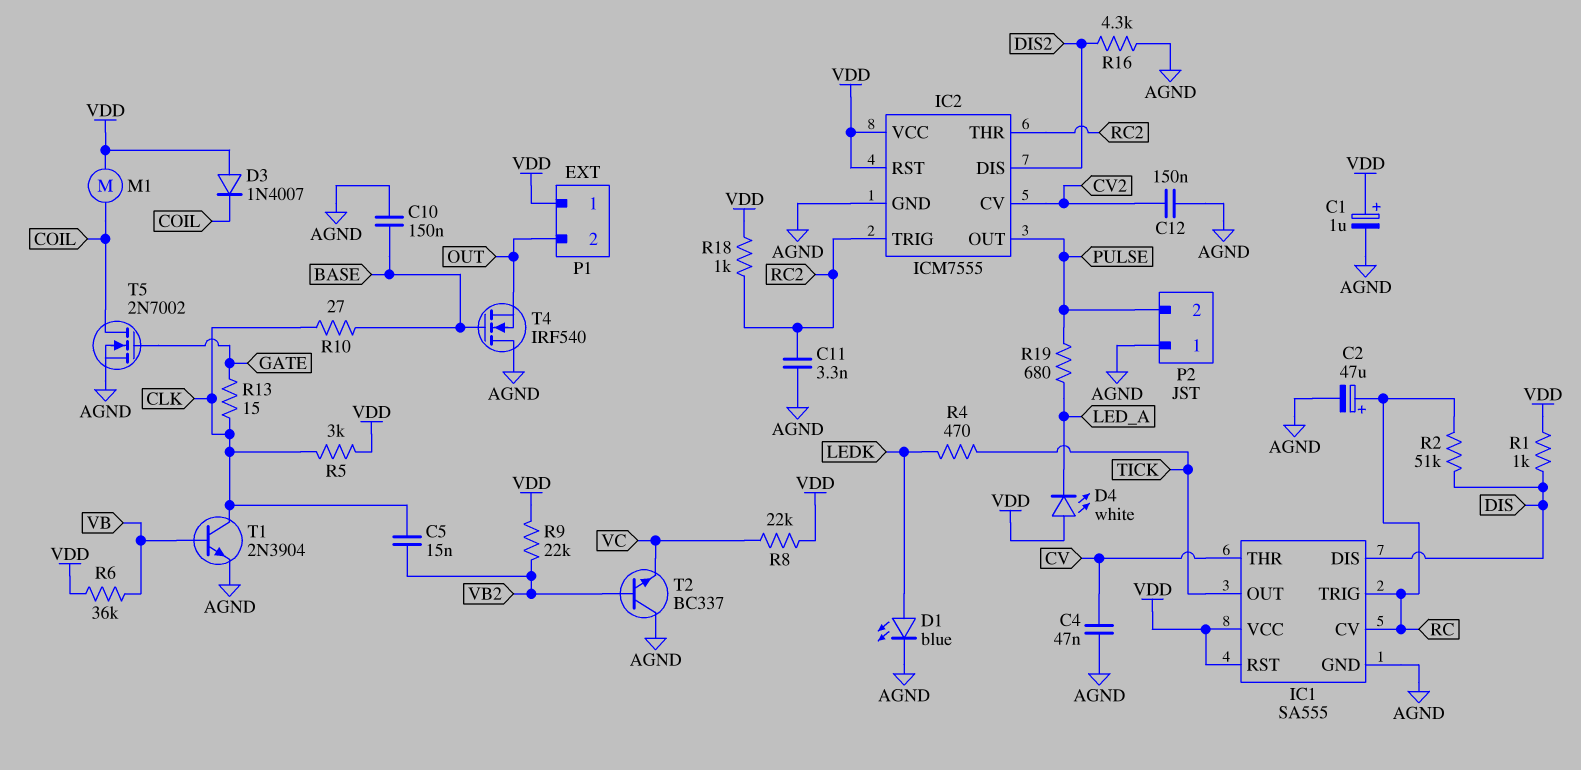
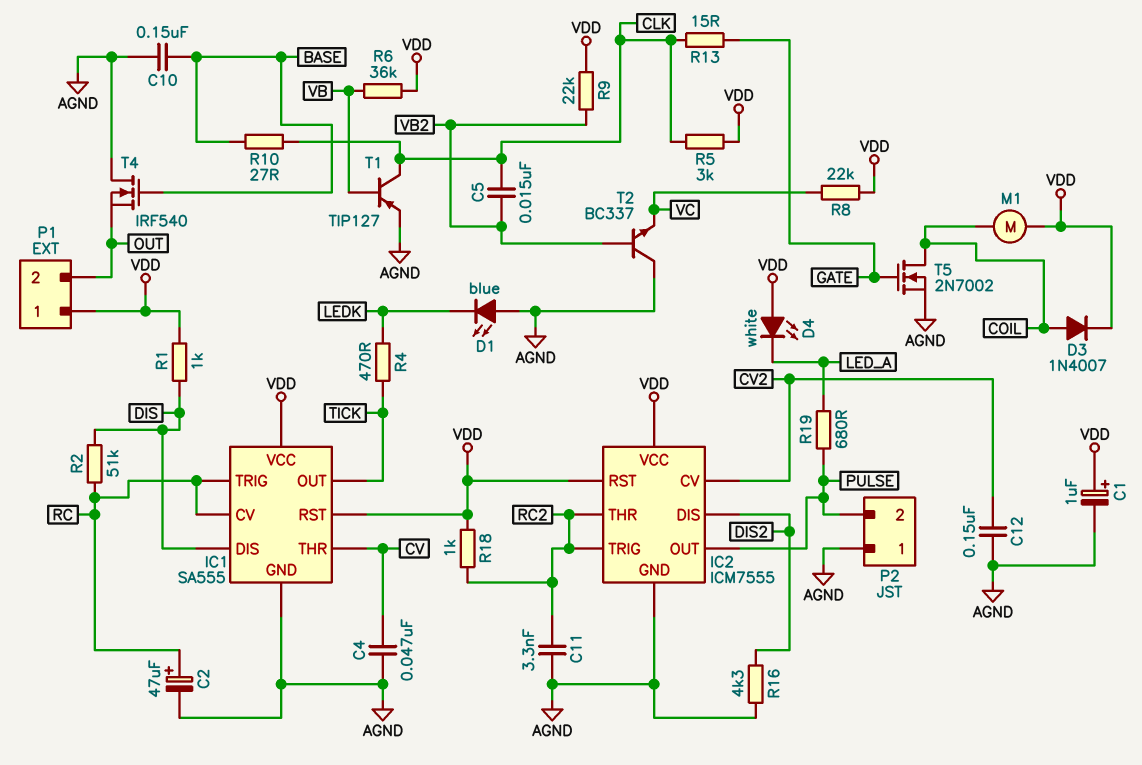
D1: LED blue (A LEDK, K AGND) -> LED blue (A AGND, K LEDK)
D3: diode 1N4007 (A VDD, K COIL) -> diode 1N4007 (A COIL, K VDD)
T1: NPN 2N3904 (B VB, C CLK, E AGND) -> PNP TIP127 (B VB, C CLK, E AGND)

